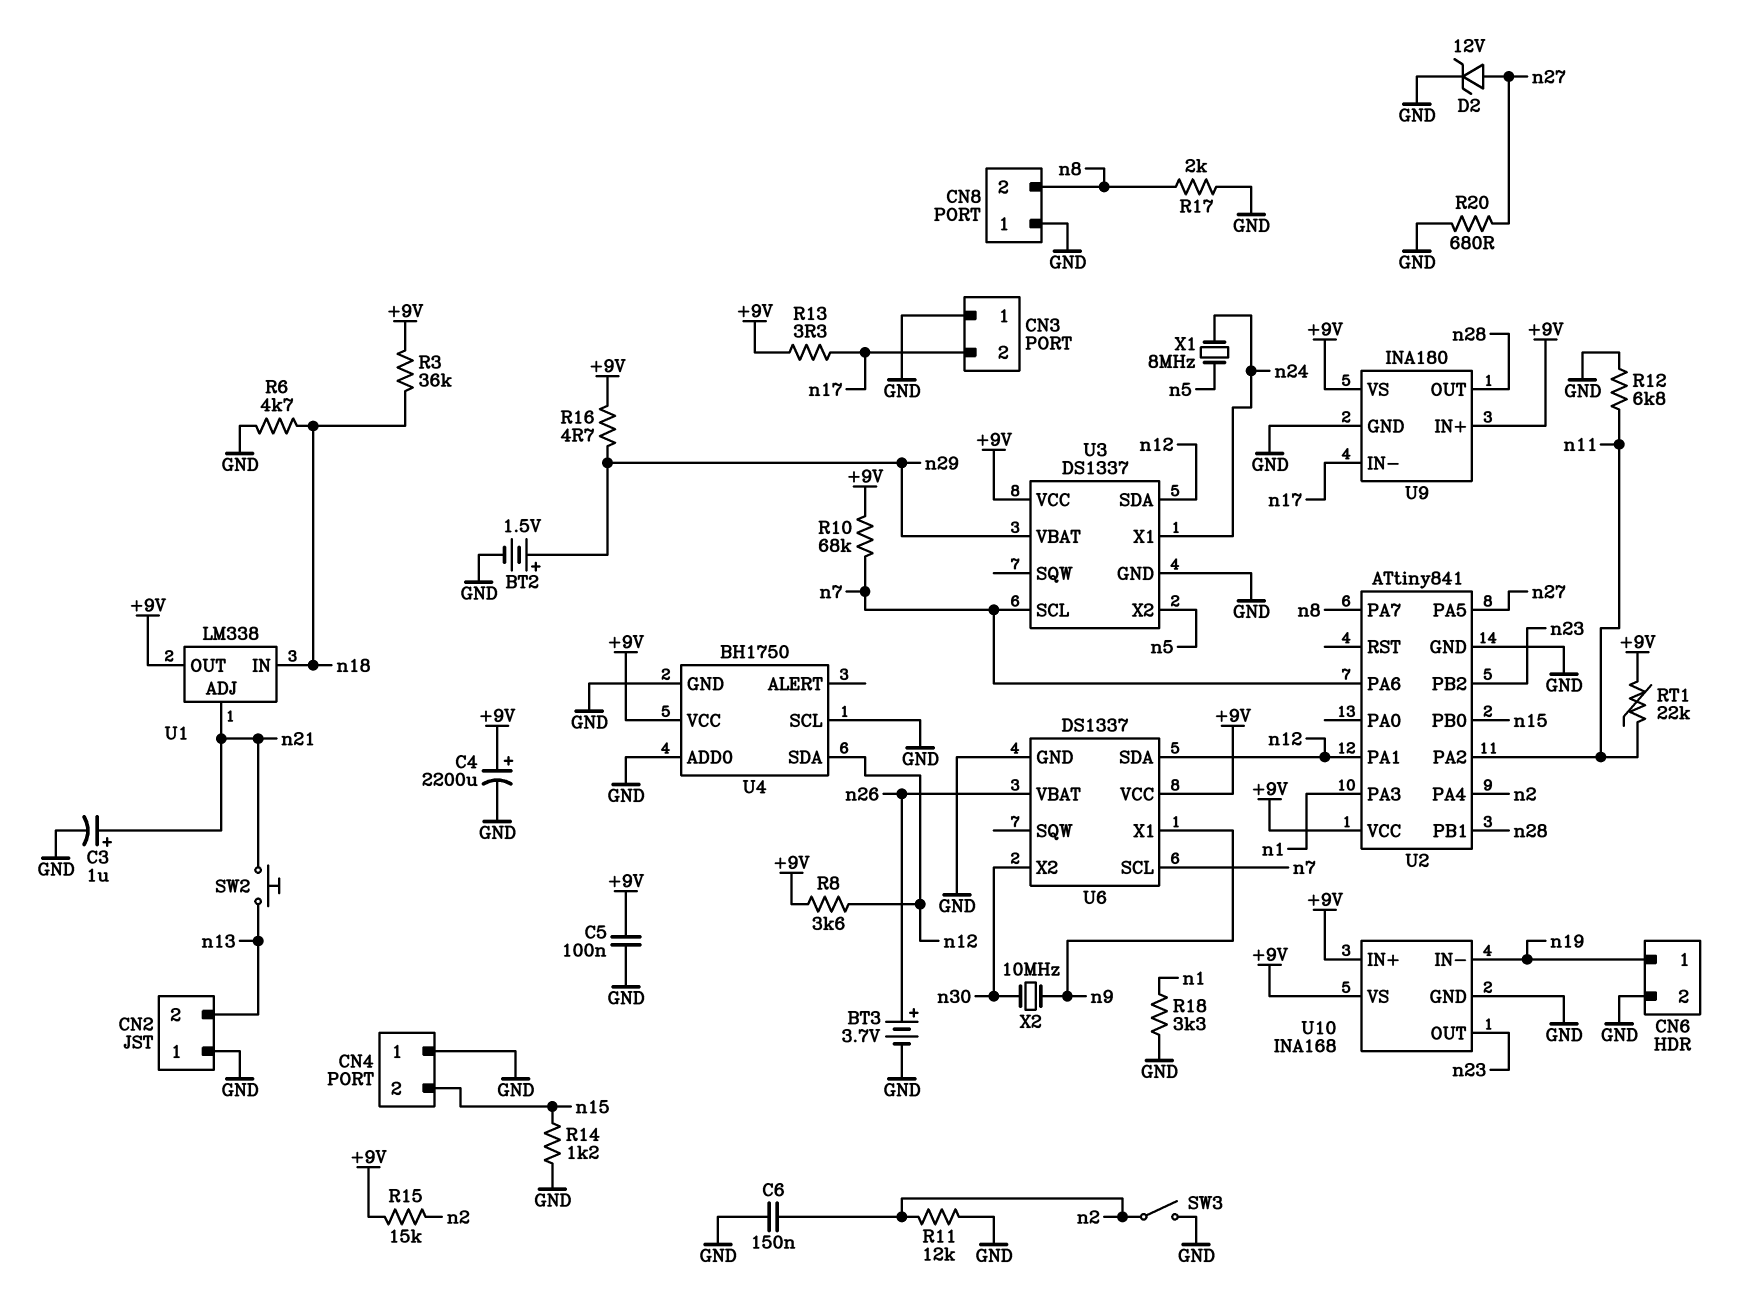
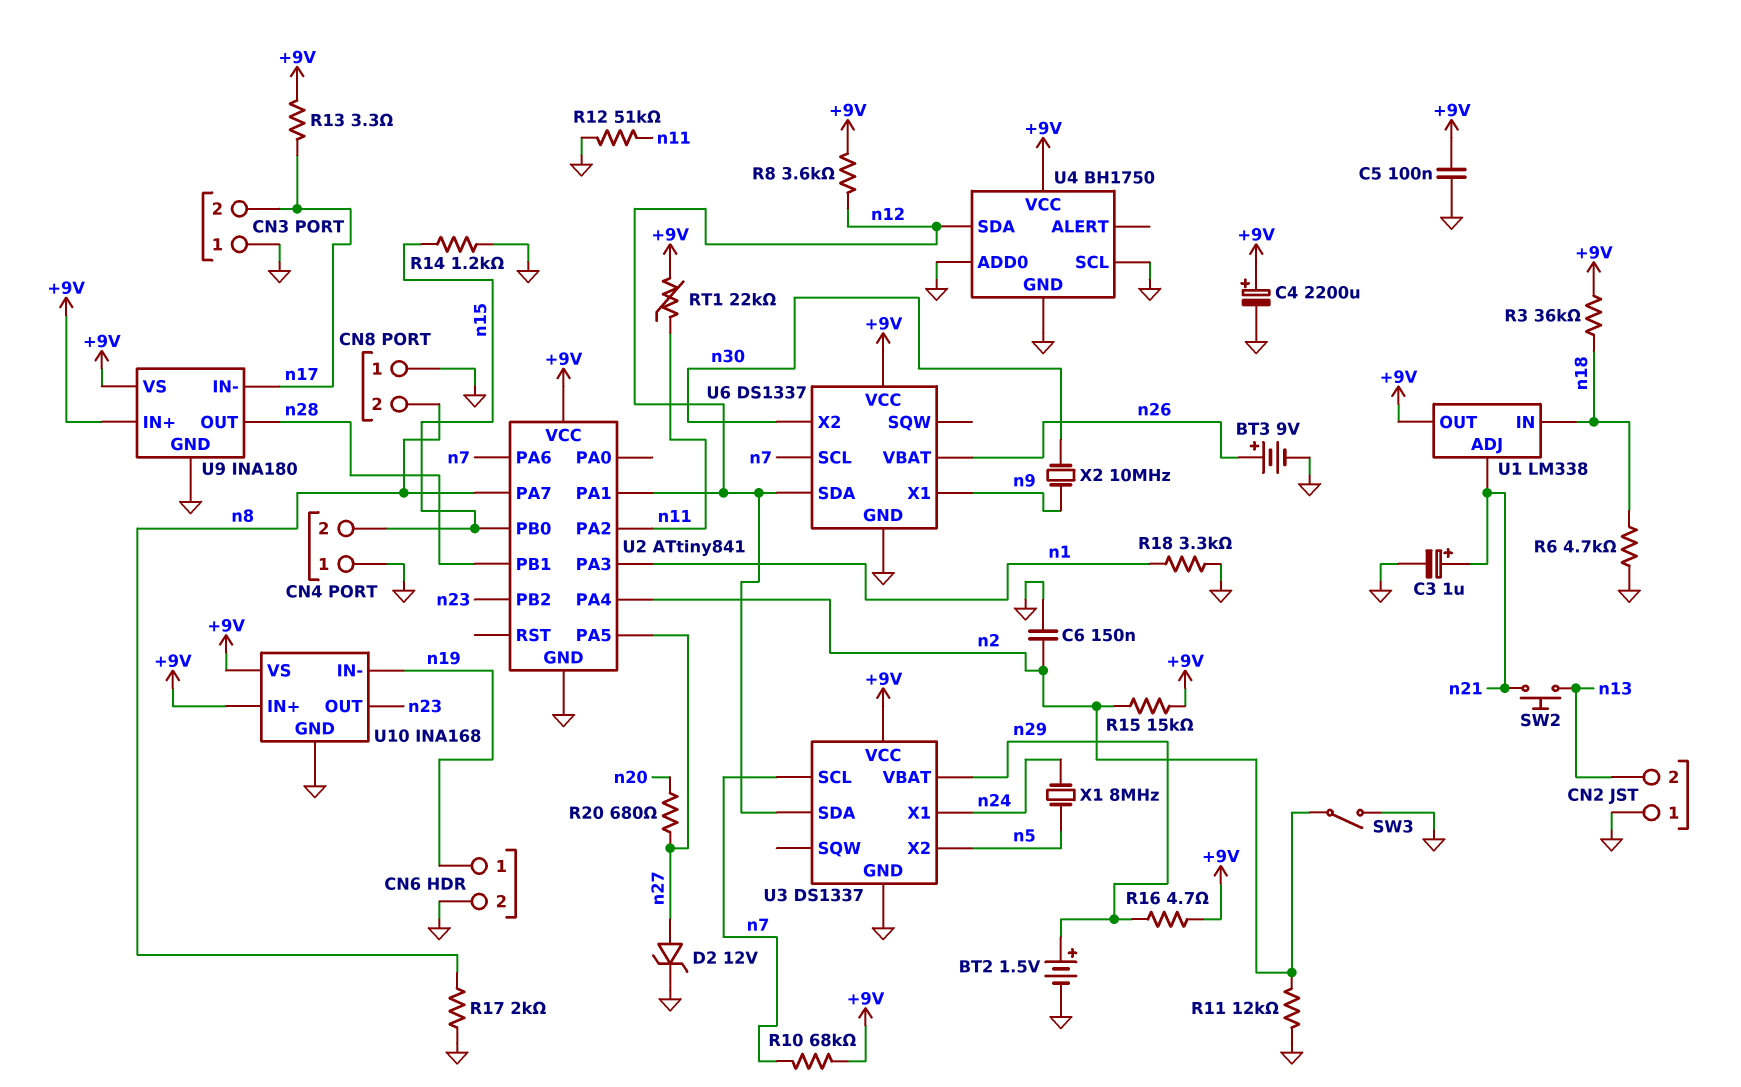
BT3: 3.7V (plus n26, minus GND) -> 9V (plus n26, minus GND)
R12: 6.8k (GND, n11) -> 51k (GND, n11)
R20: 680 (GND, n27) -> 680 (n20, n27)

